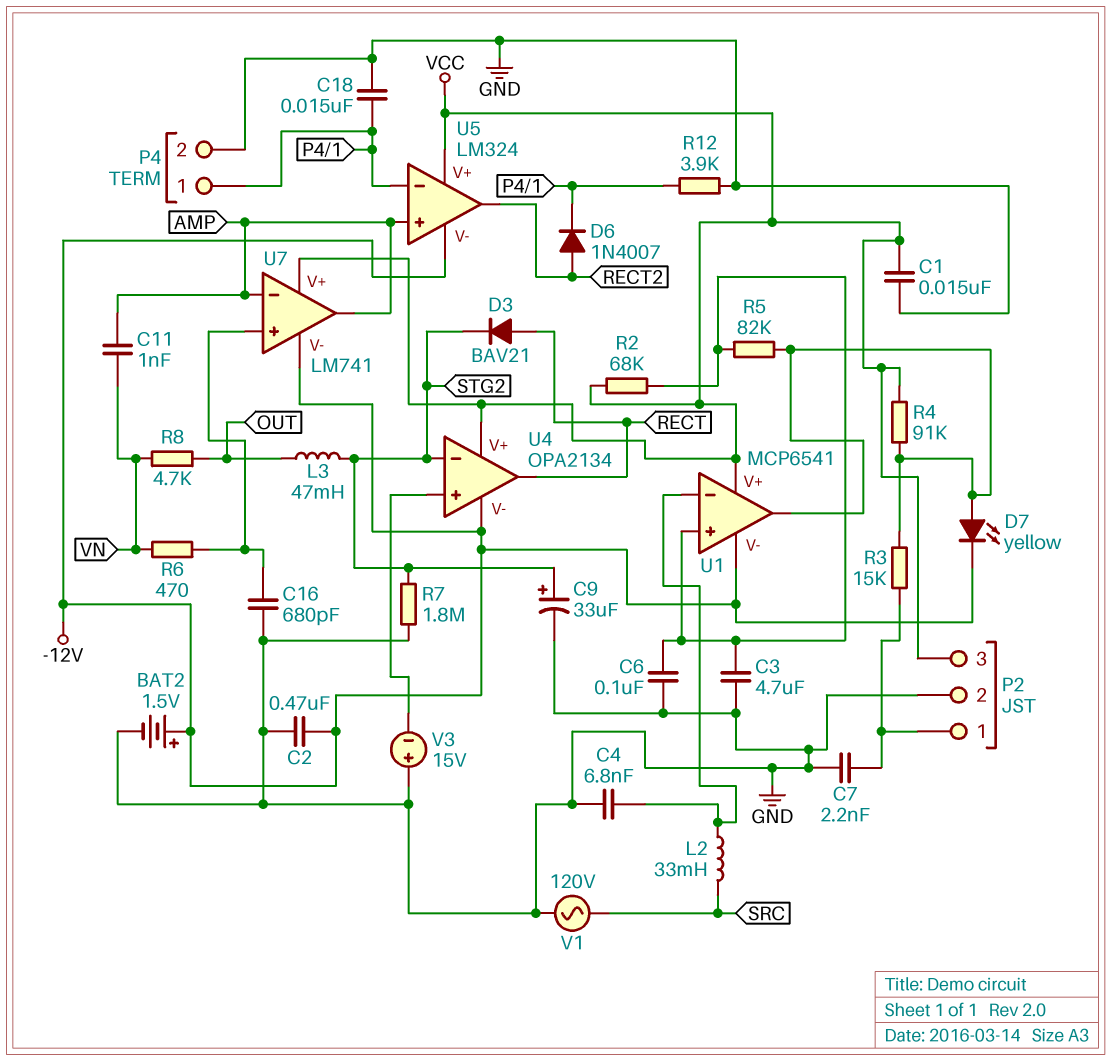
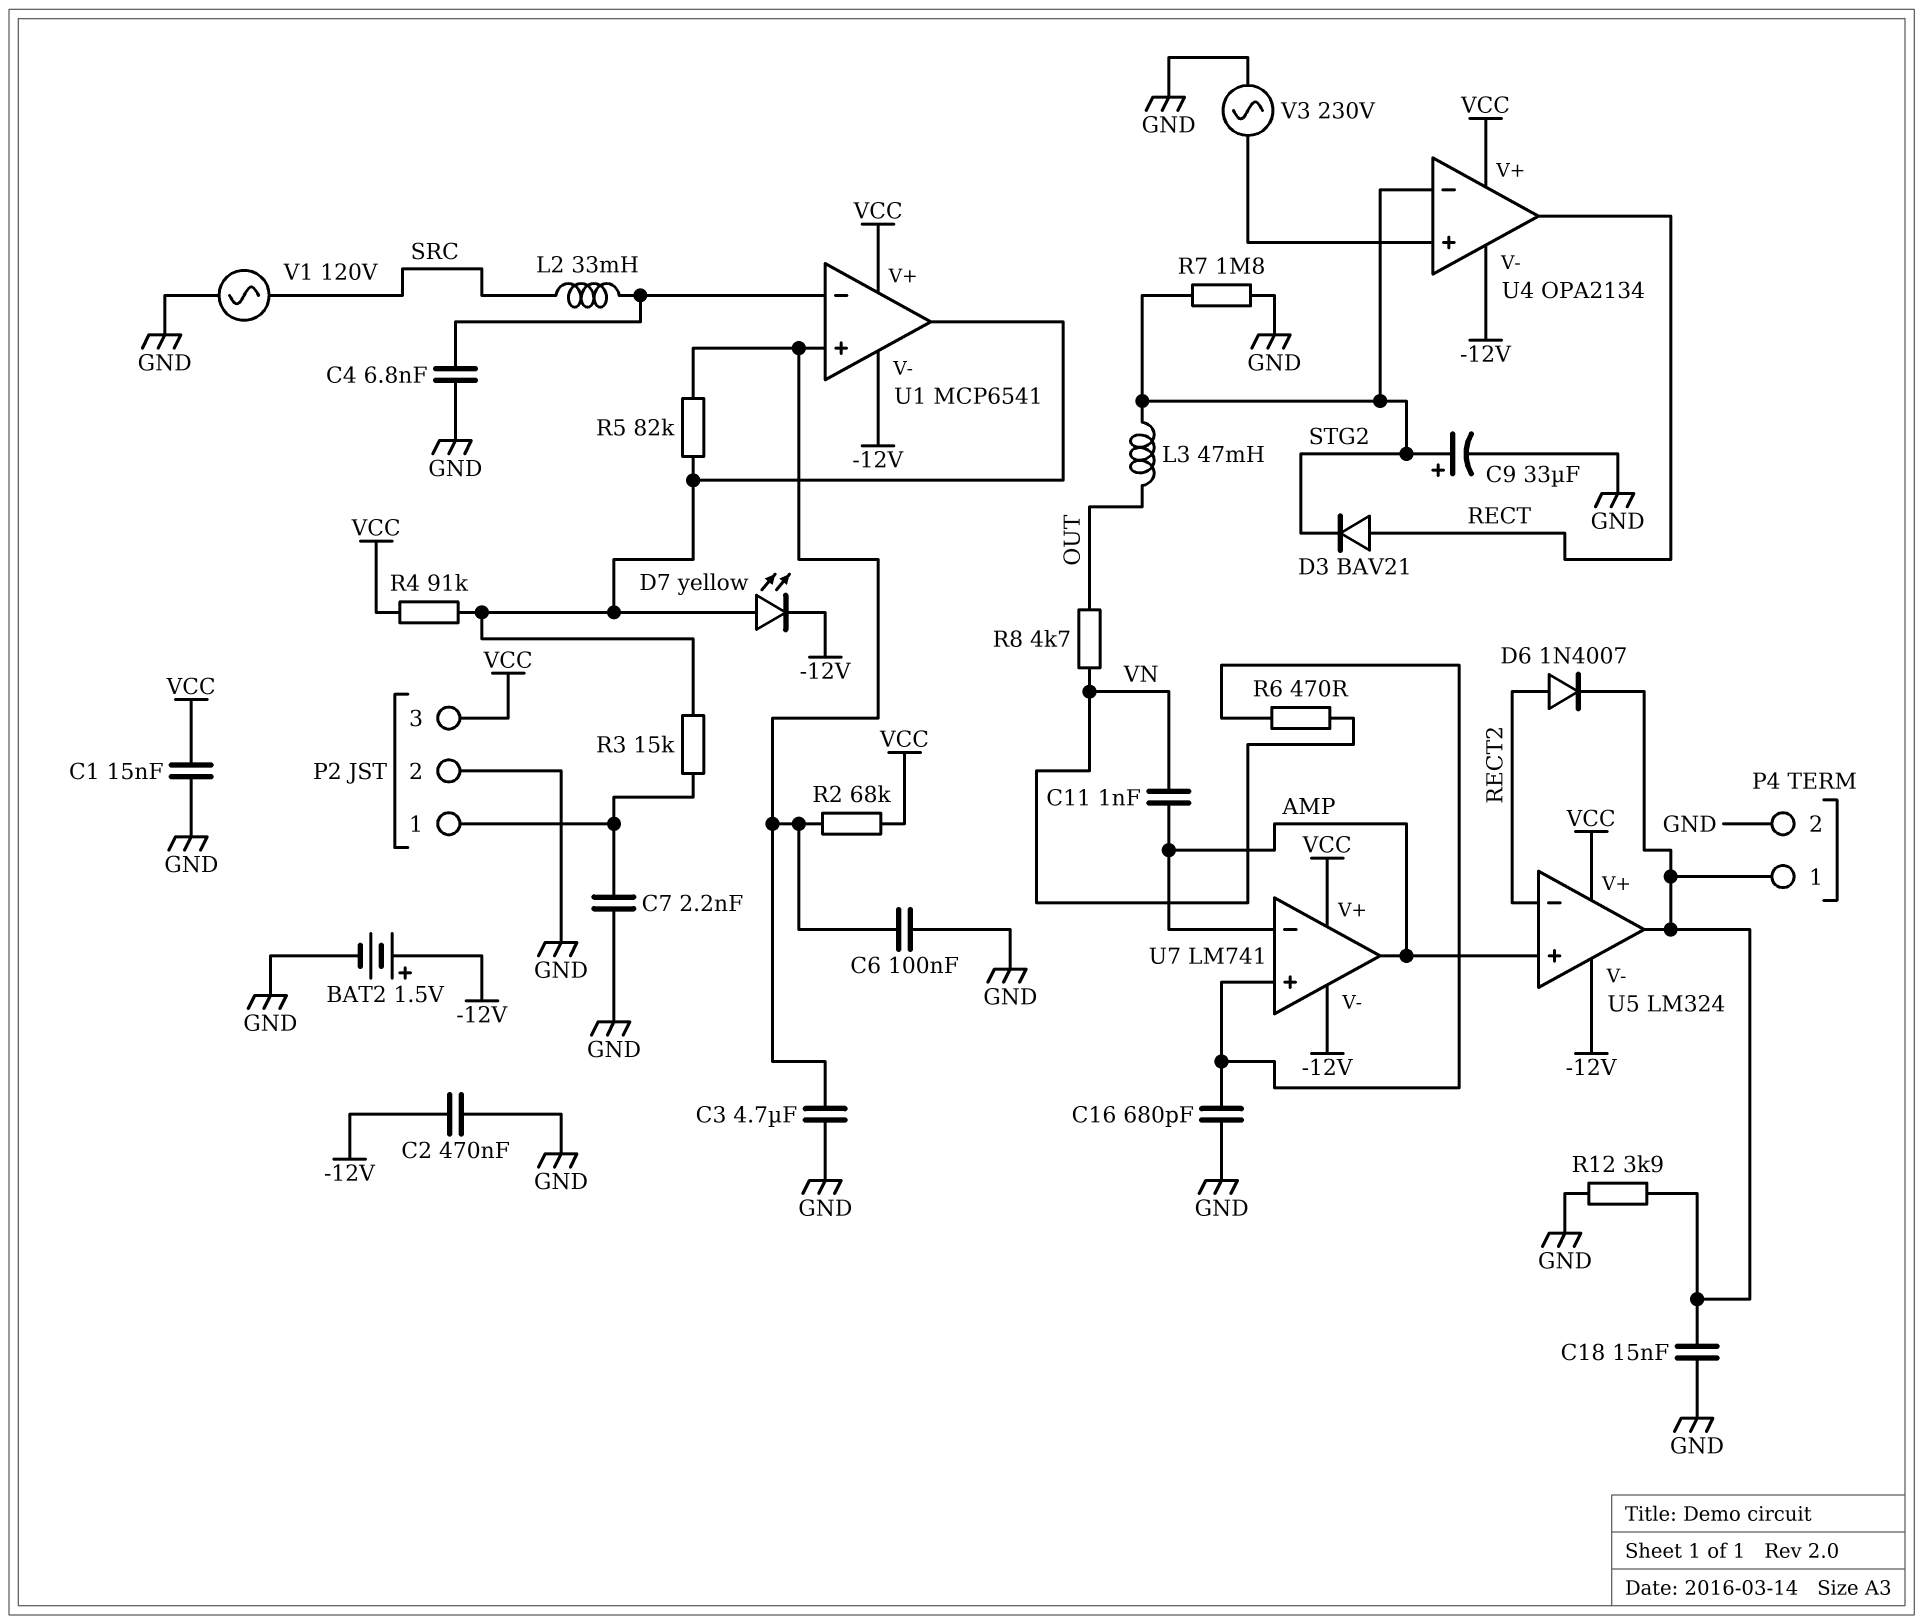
U5 pin in-: P4/1 -> RECT2
U5 pin out: RECT2 -> P4/1
V3: 15V (plus GND, minus U4/in+) -> AC 230V (GND, U4/in+)

